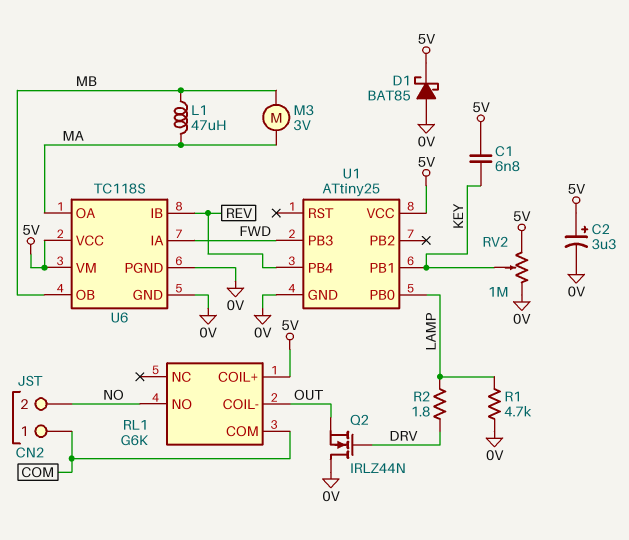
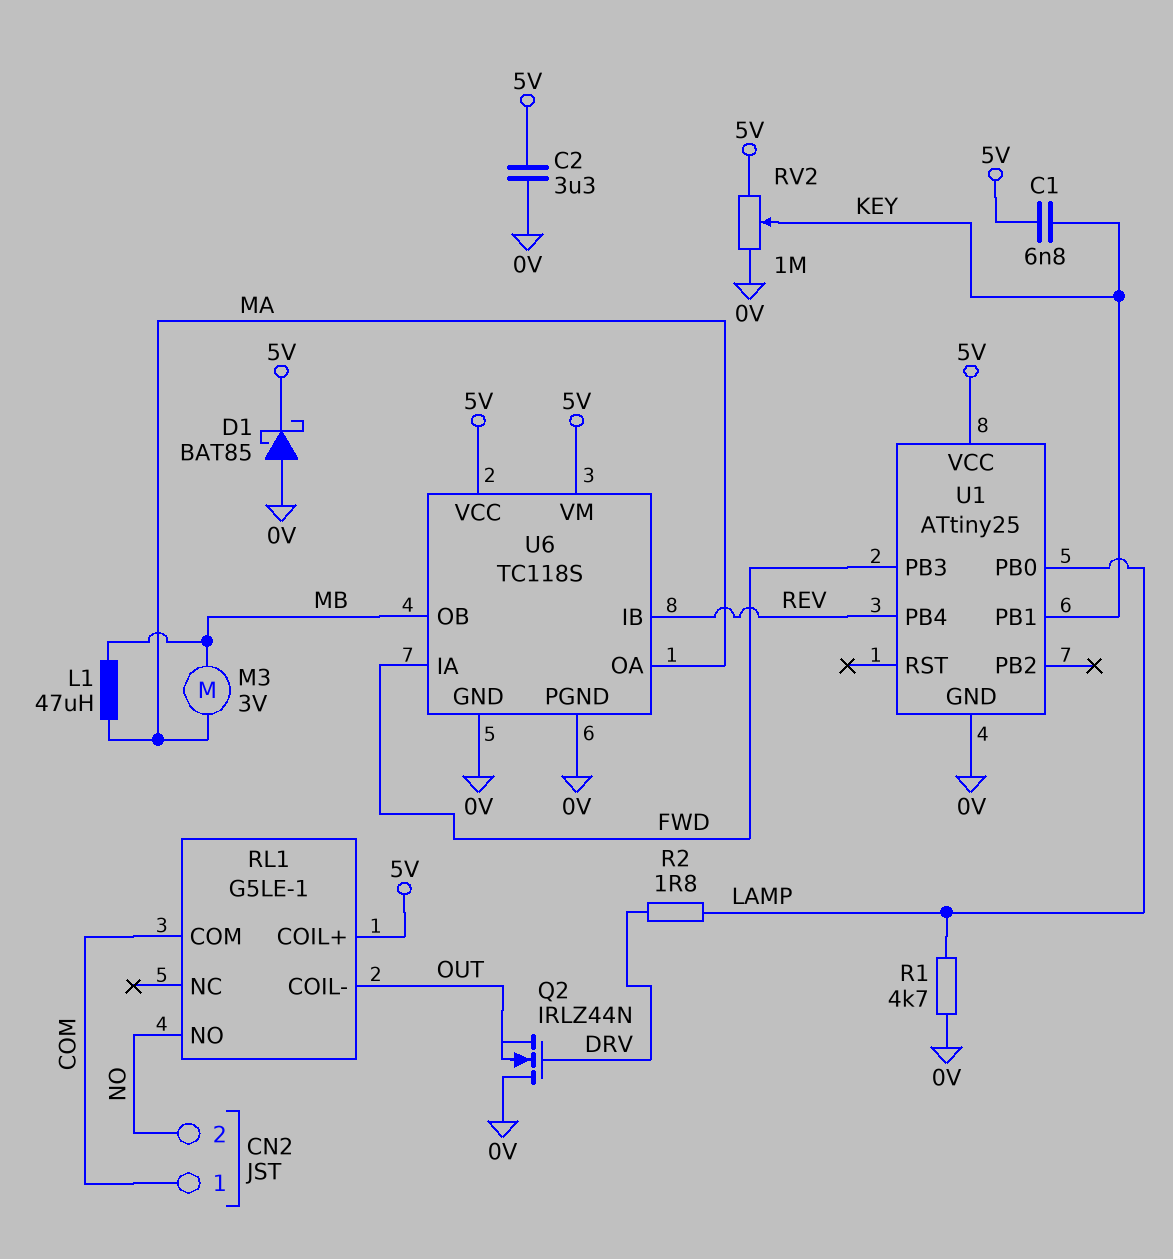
C2: 3.3uF (plus 5V, minus 0V) -> 3.3uF (0V, 5V)
RL1: G6K -> G5LE-1

